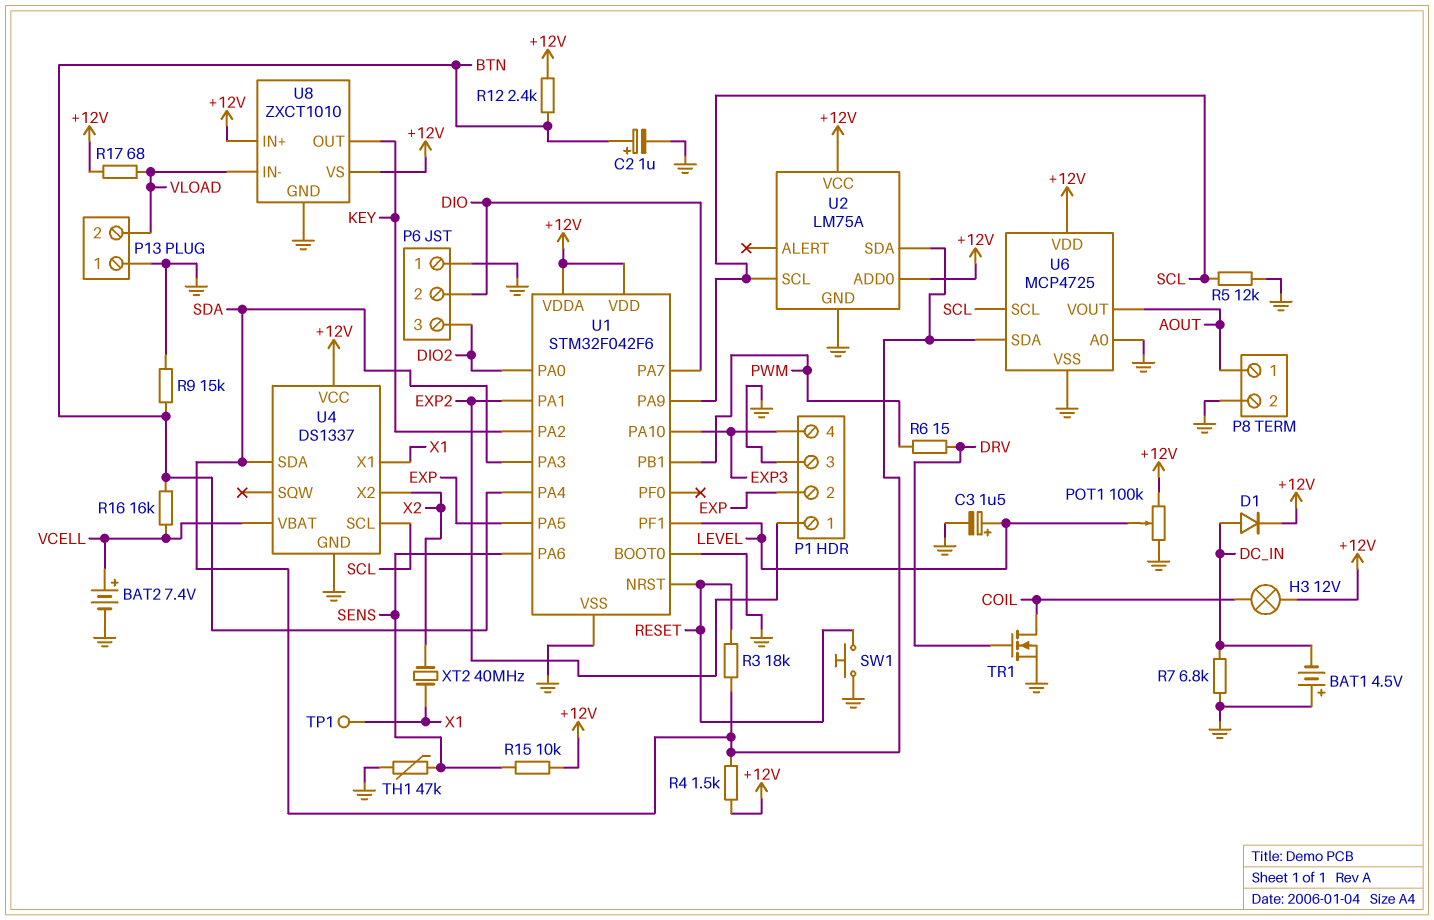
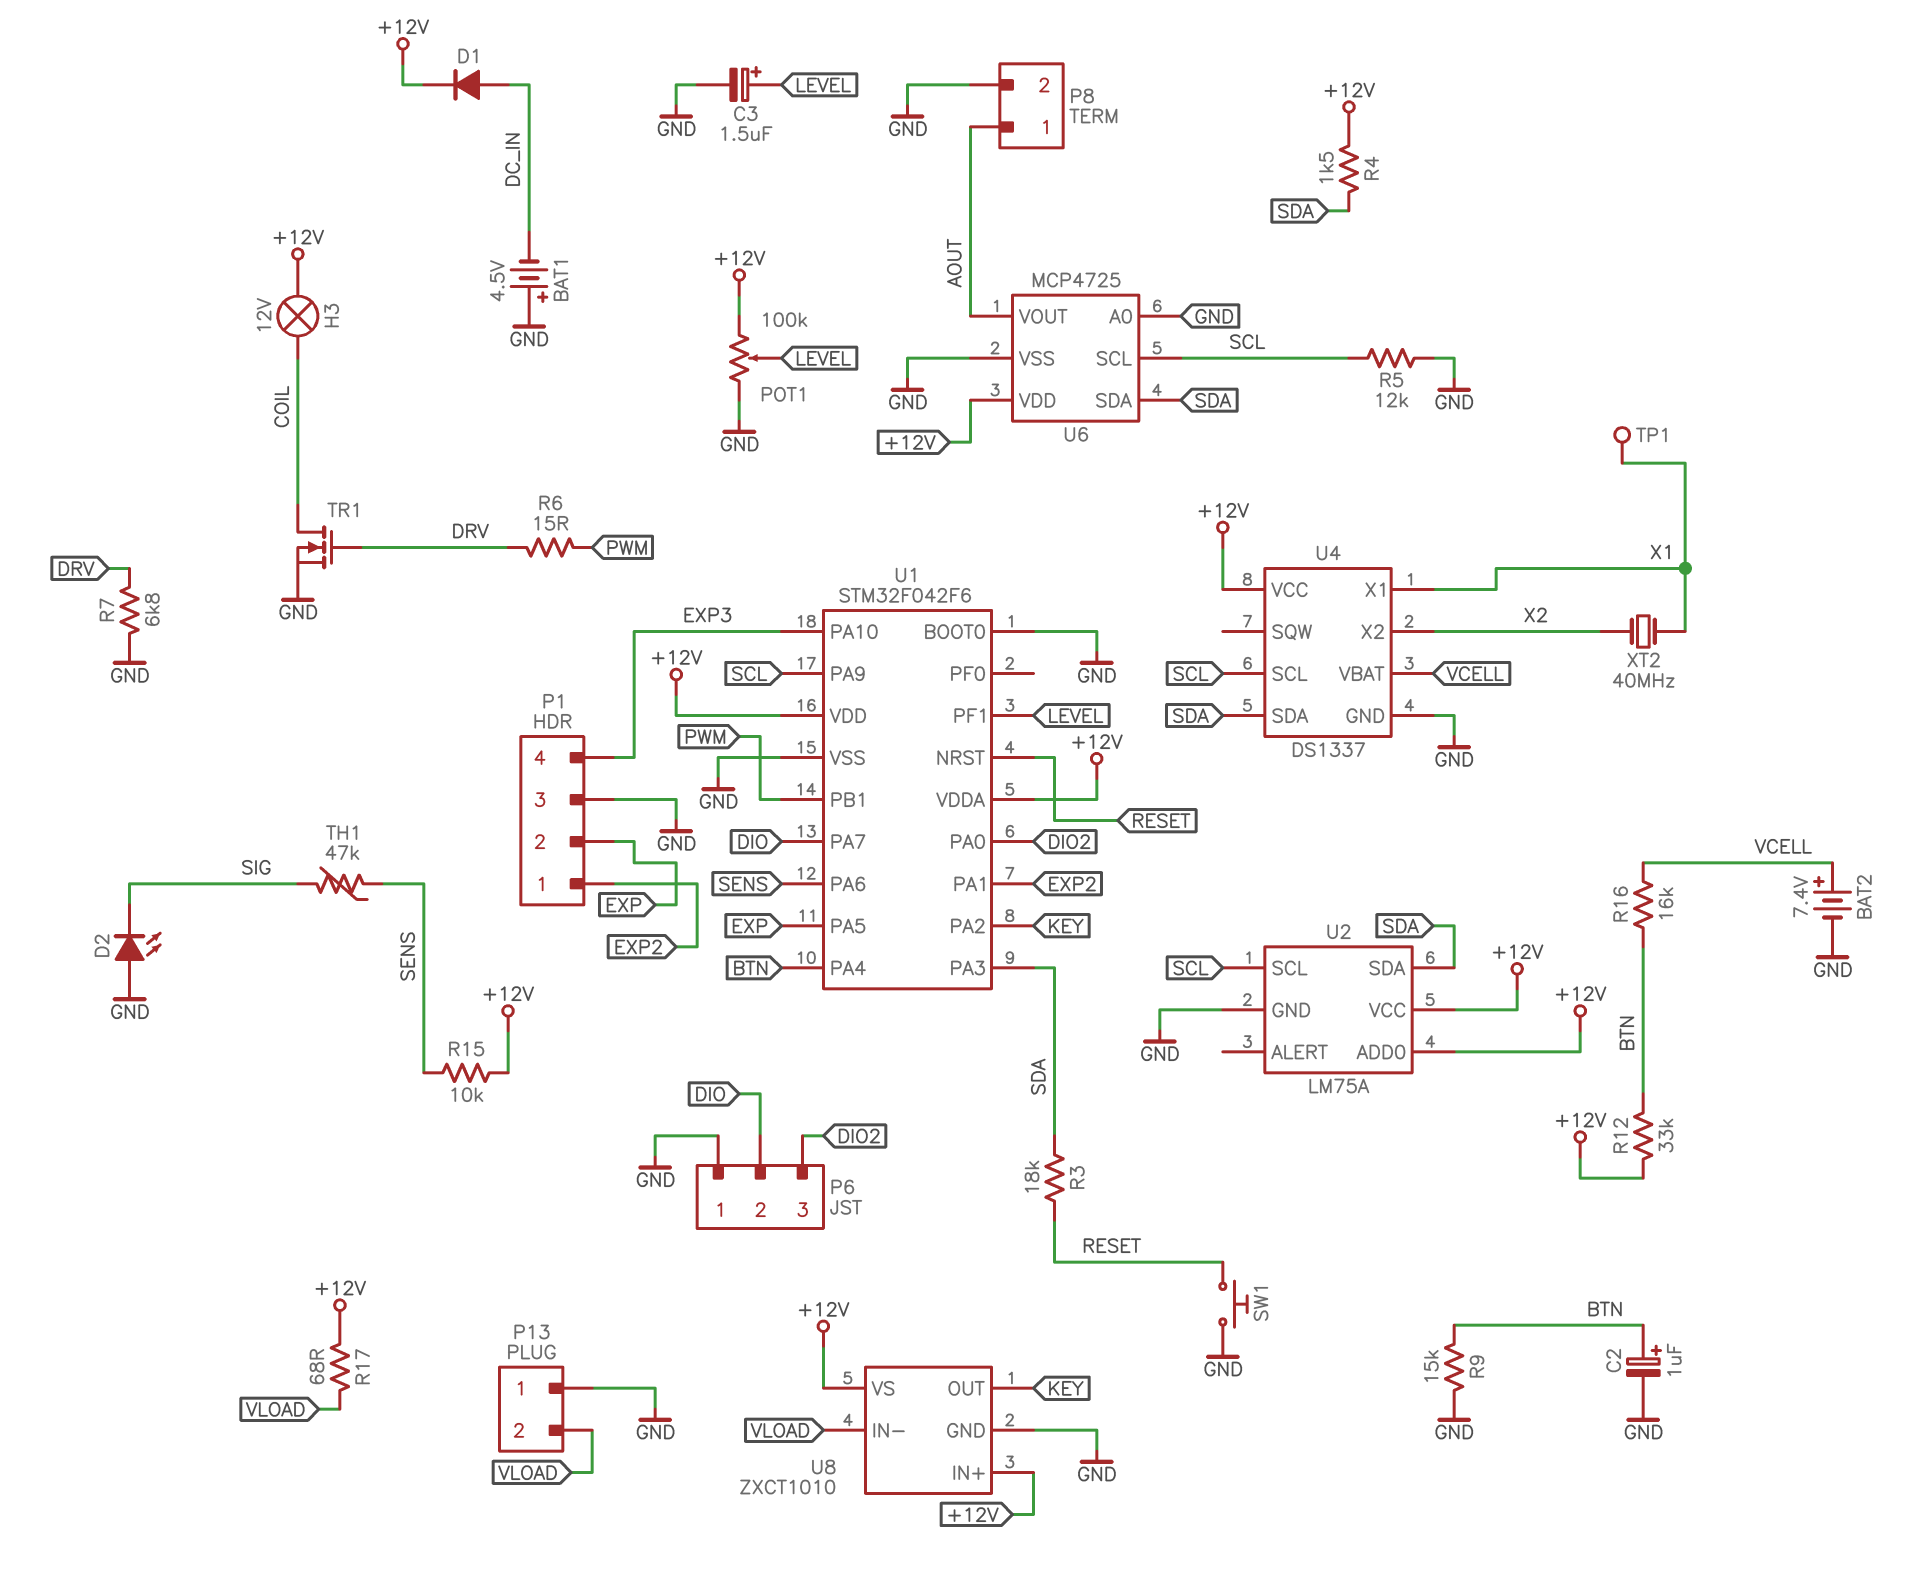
D2: none -> LED (A GND, K SIG)
R7: 6.8k (DC_IN, GND) -> 6.8k (DRV, GND)
R12: 2.4k (+12V, BTN) -> 33k (+12V, BTN)
TH1: 47k (GND, SENS) -> 47k (SENS, SIG)

